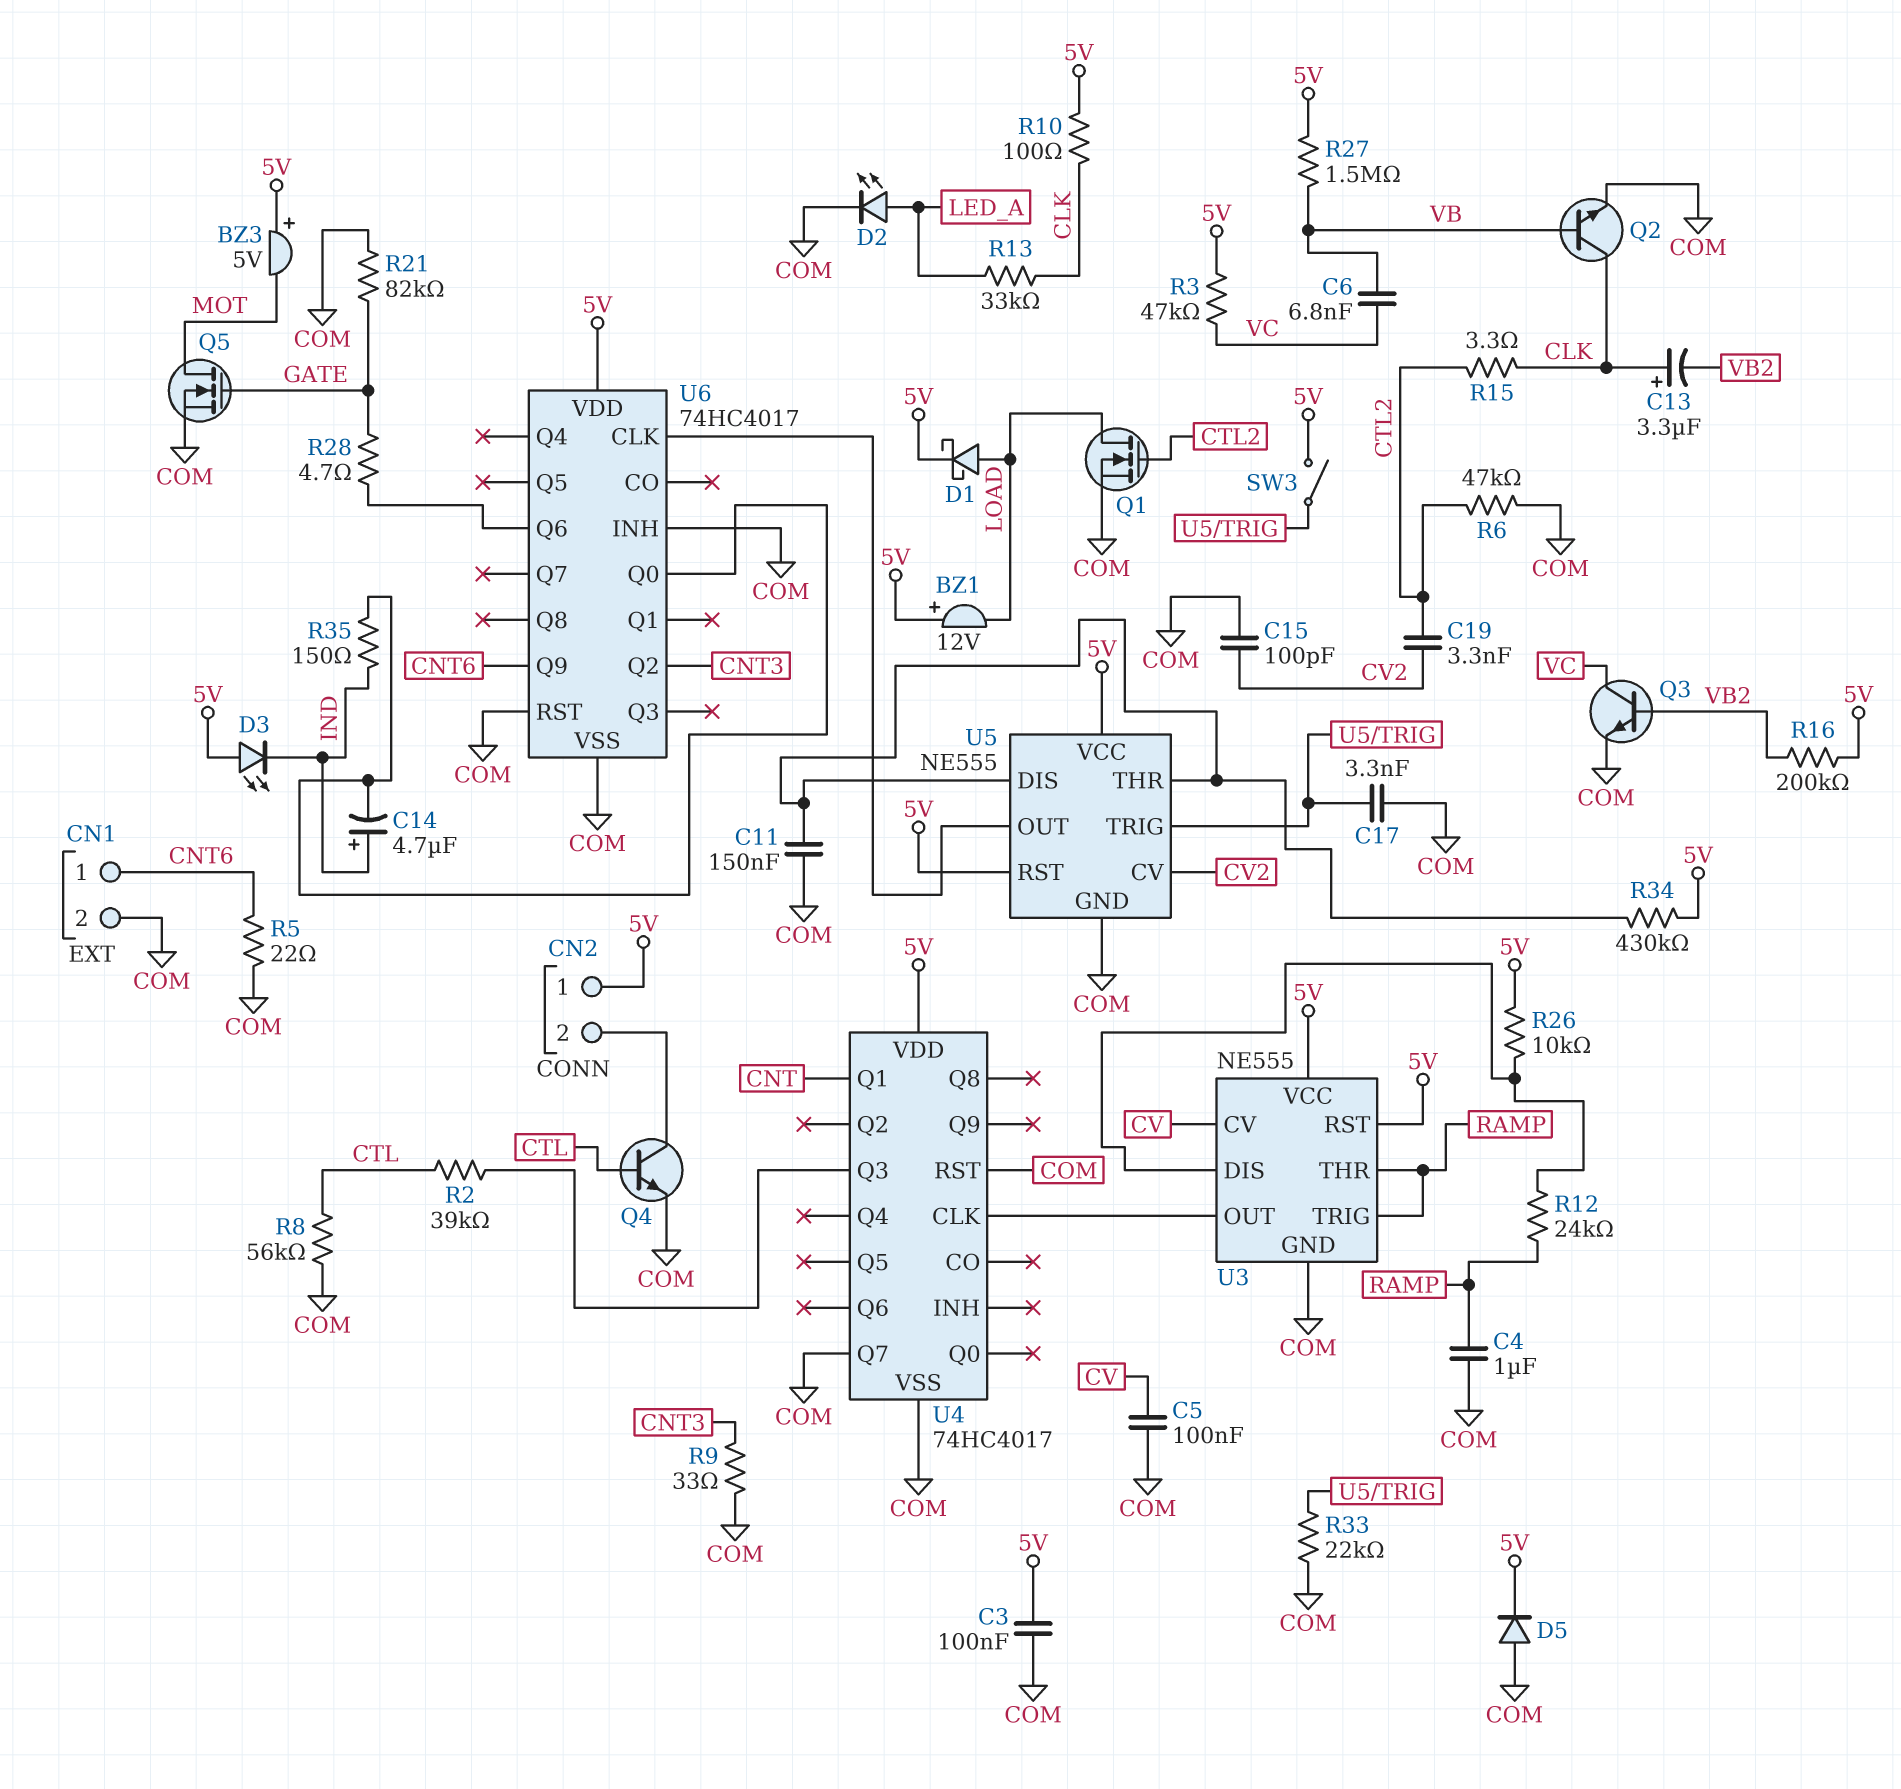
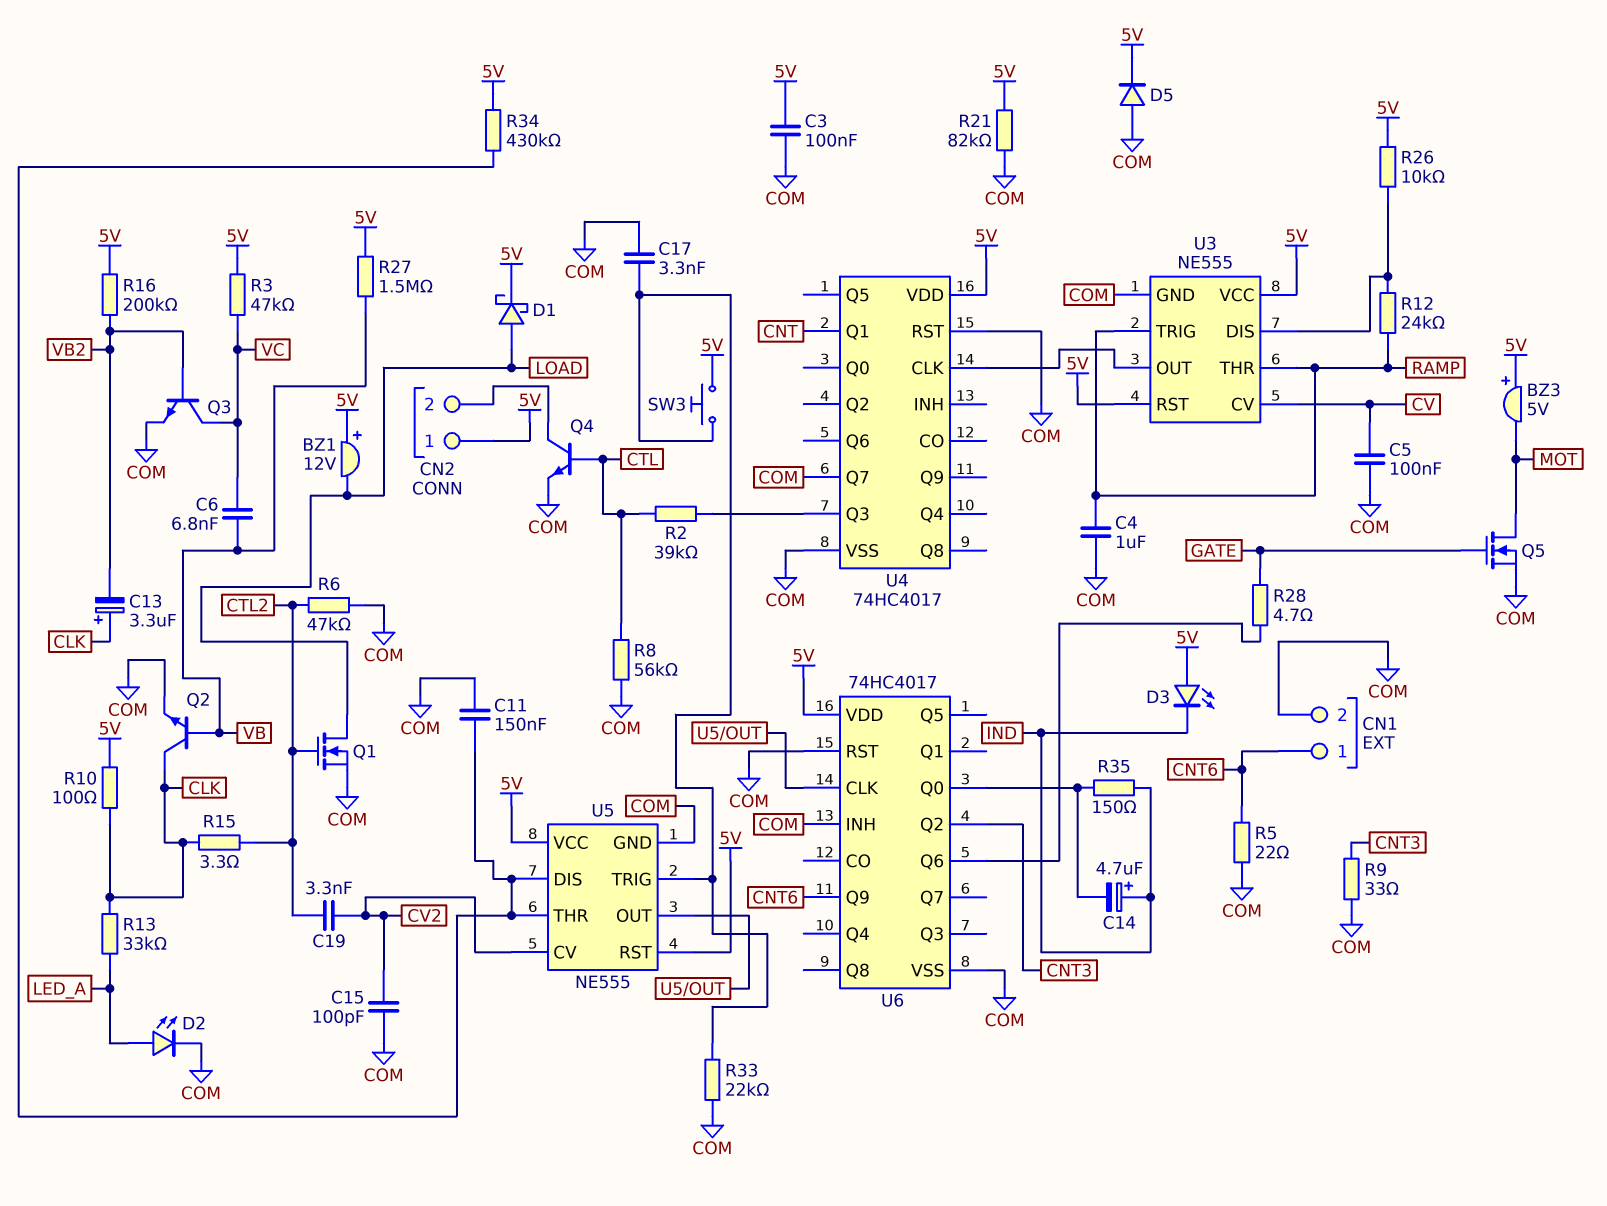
R21: 82k (COM, GATE) -> 82k (5V, COM)
SW3: switch (5V, U5/TRIG) -> button (5V, U5/TRIG)

